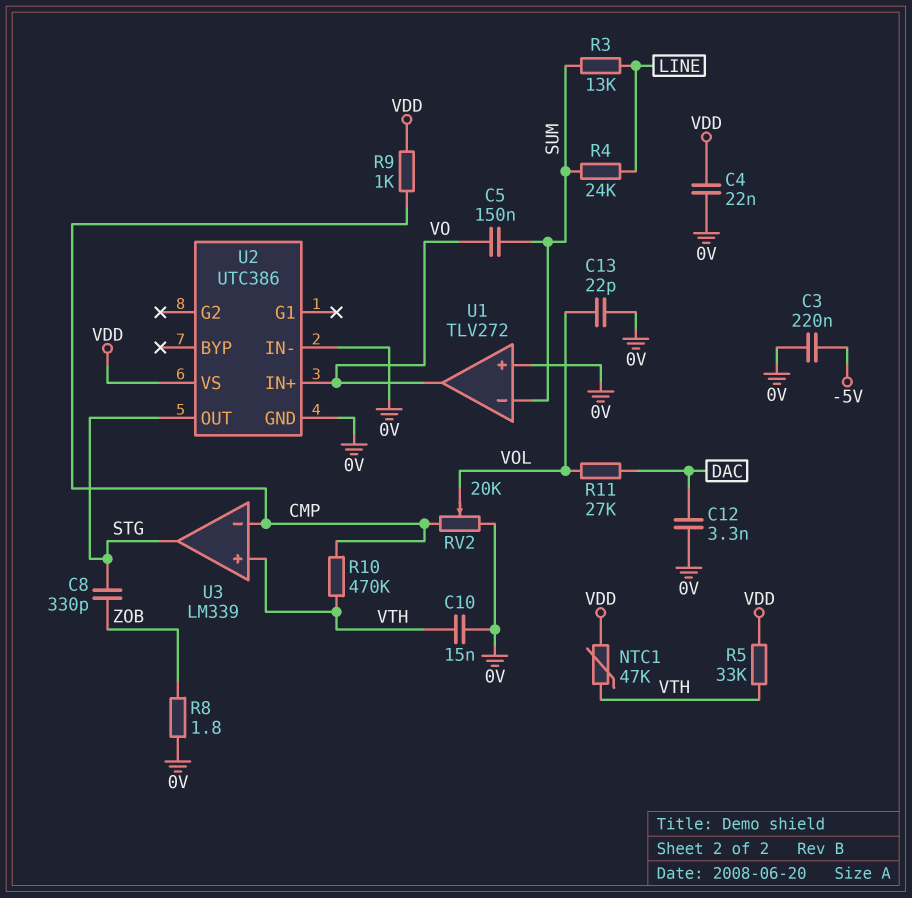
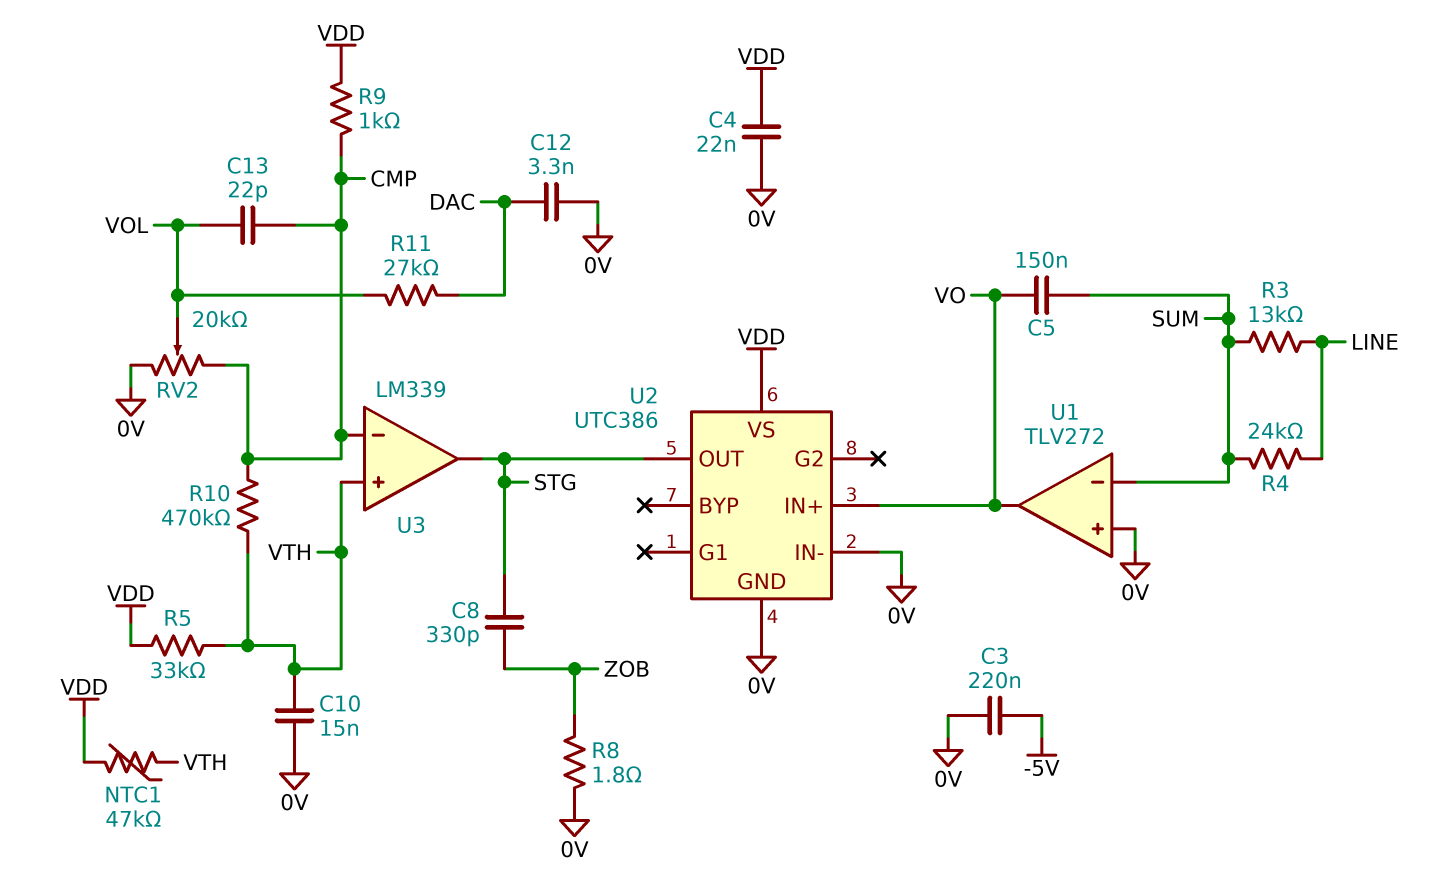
C13: 22pF (0V, VOL) -> 22pF (CMP, VOL)

